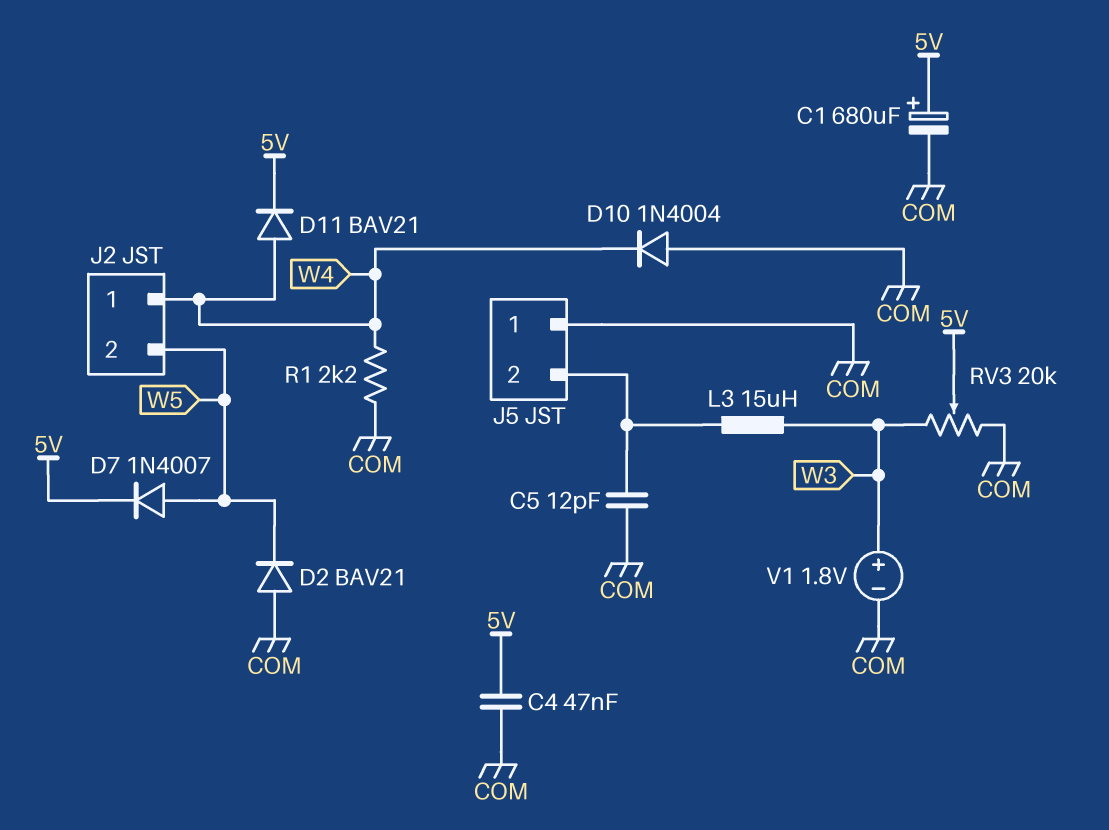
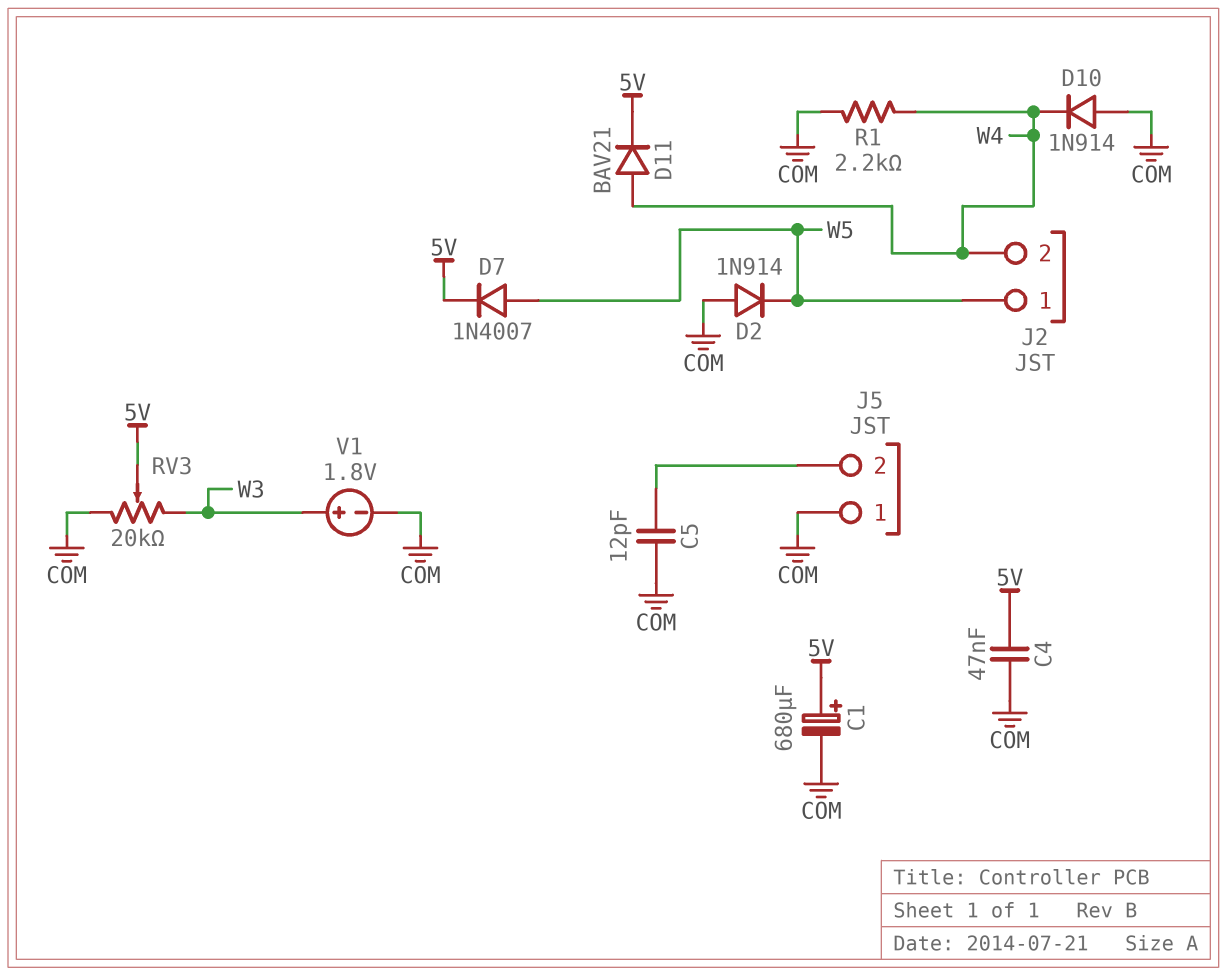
D2: diode BAV21 (A COM, K W5) -> diode 1N914 (A COM, K W5)
D10: diode 1N4004 (A COM, K W4) -> diode 1N914 (A COM, K W4)
J2 pin 1: W4 -> W5
J2 pin 2: W5 -> W4
L3: 15uH (J5/2, W3) -> none

